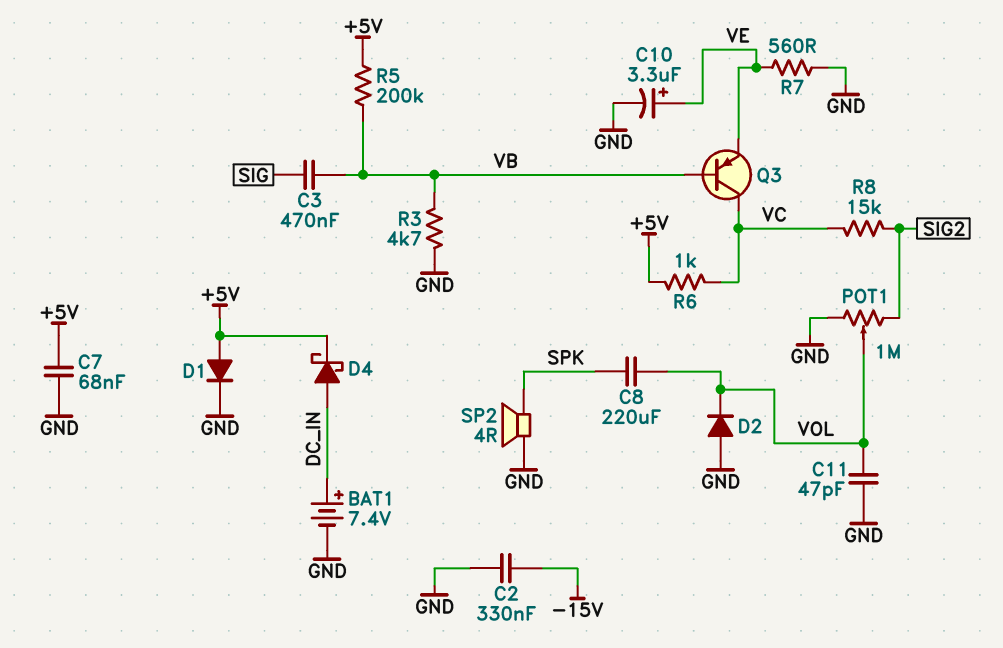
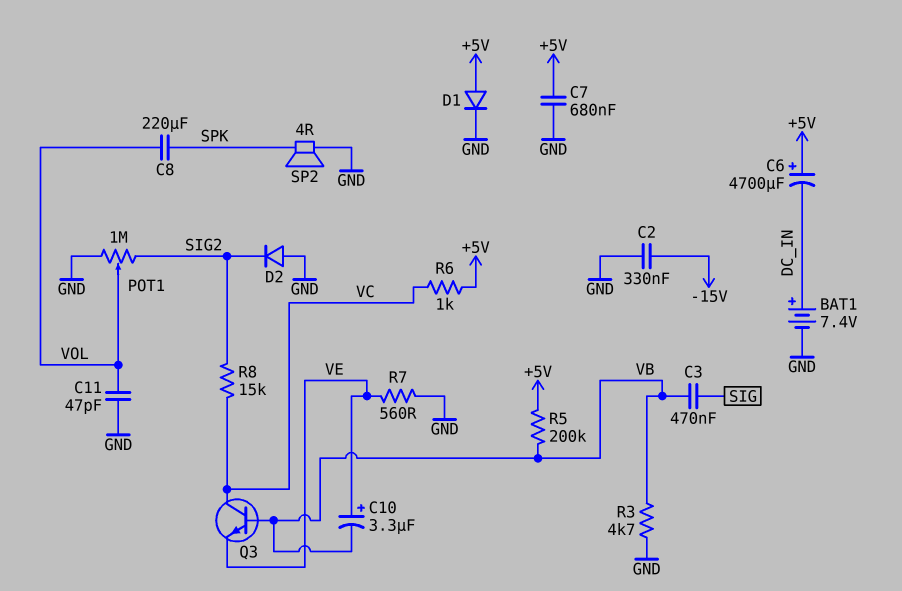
C6: none -> 4700uF (plus +5V, minus DC_IN)
C7: 68nF (+5V, GND) -> 680nF (+5V, GND)
C10: 3.3uF (plus VE, minus GND) -> 3.3uF (plus VE, minus VB)
D2: diode (A GND, K VOL) -> diode (A GND, K SIG2)
D4: schottky (A DC_IN, K +5V) -> none
Q3: PNP (B VB, C VC, E VE) -> NPN (B VB, C VC, E VE)

